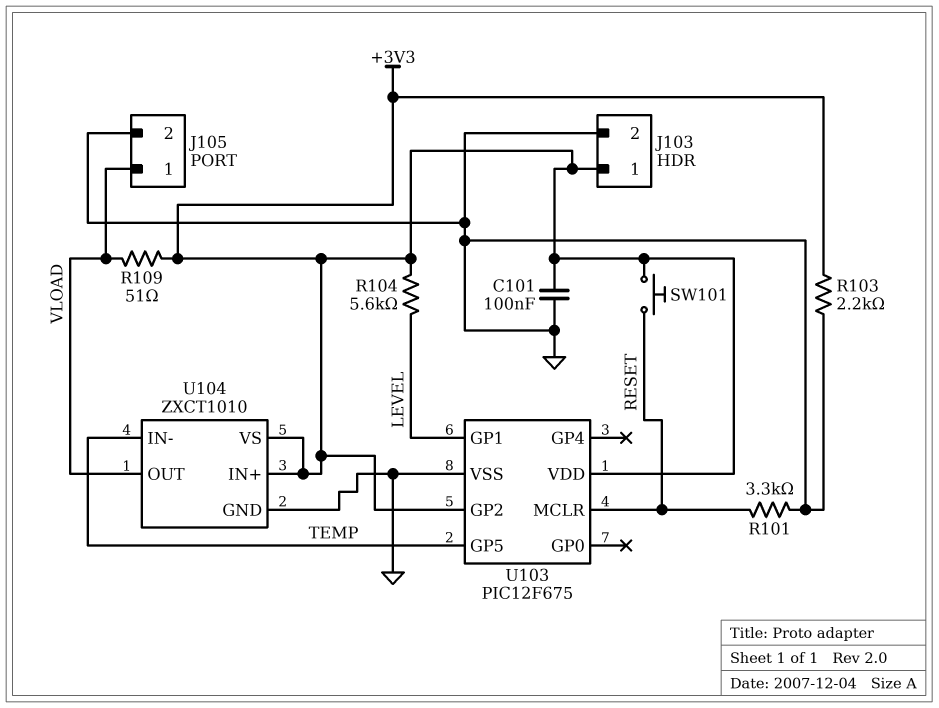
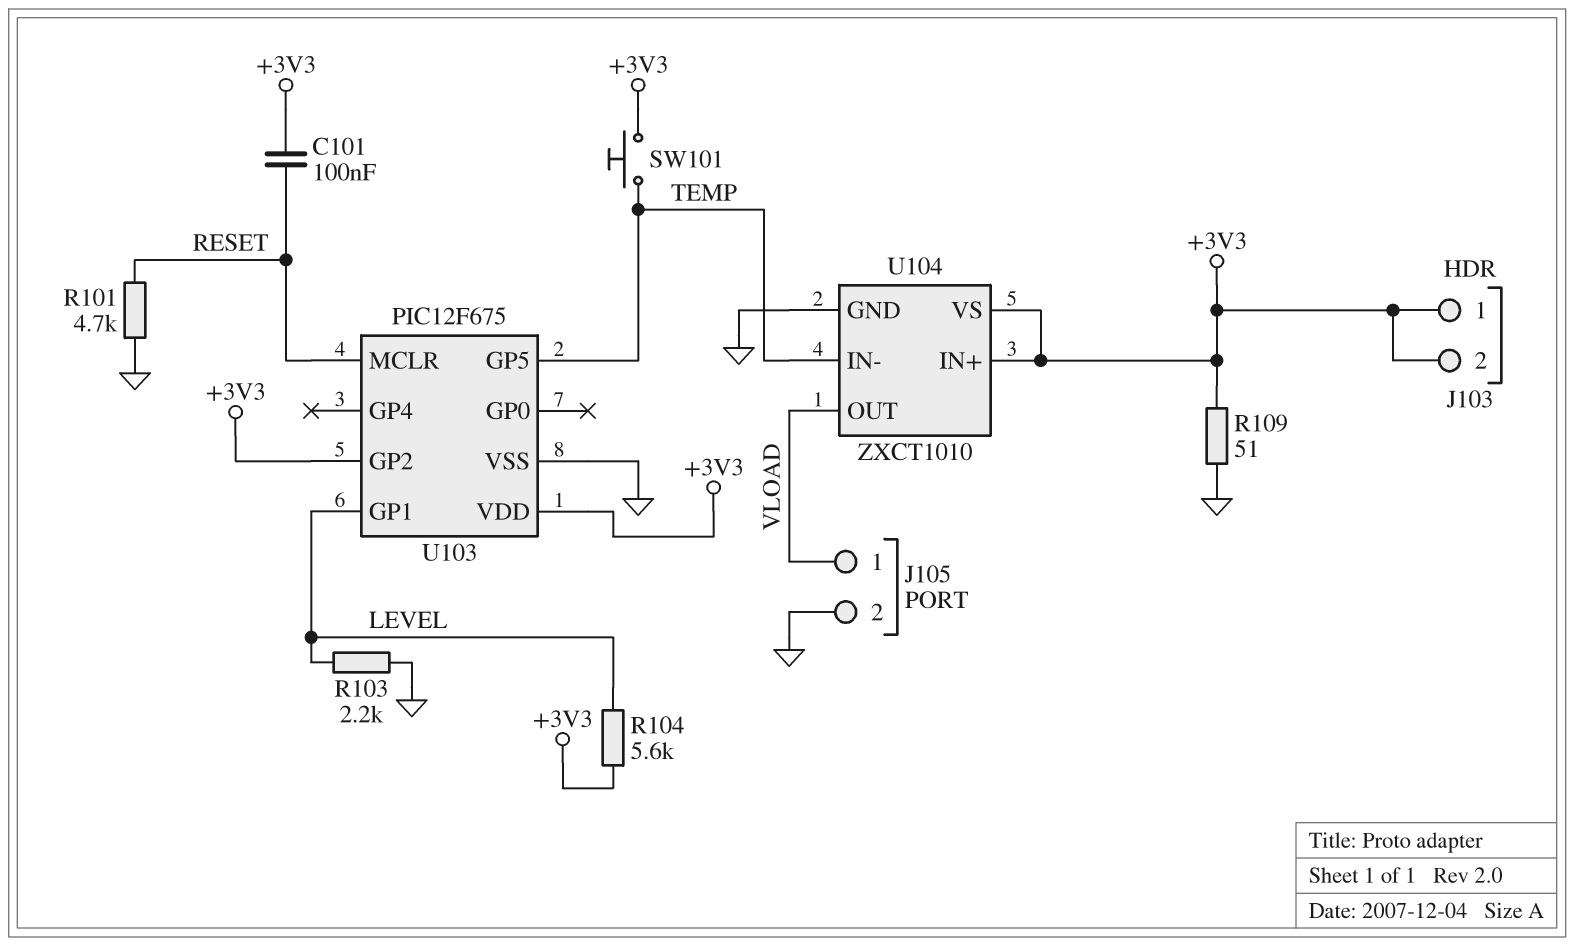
C101: 100nF (+3V3, GND) -> 100nF (+3V3, RESET)
J103 pin 2: GND -> +3V3
R101: 3.3k (GND, RESET) -> 4.7k (GND, RESET)
R103: 2.2k (+3V3, GND) -> 2.2k (GND, LEVEL)
R109: 51 (+3V3, VLOAD) -> 51 (+3V3, GND)
SW101: button (+3V3, RESET) -> button (+3V3, TEMP)

